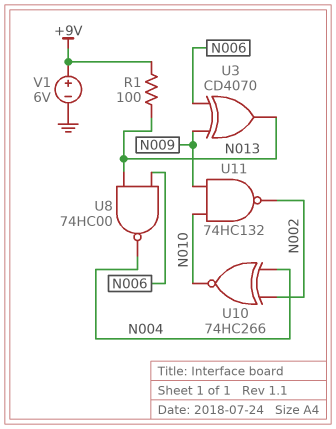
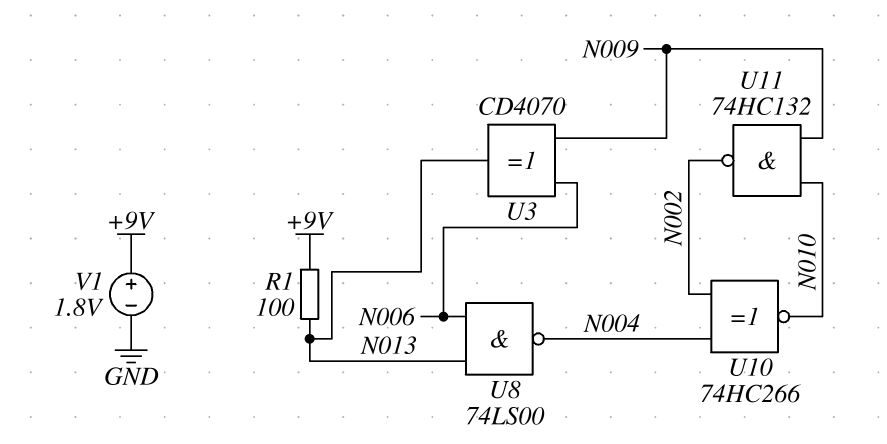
U8: NAND 74HC00 (in N006, in N013, out N004) -> NAND 74LS00 (in N006, in N013, out N004)
V1: 6V (plus +9V, minus GND) -> 1.8V (plus +9V, minus GND)

